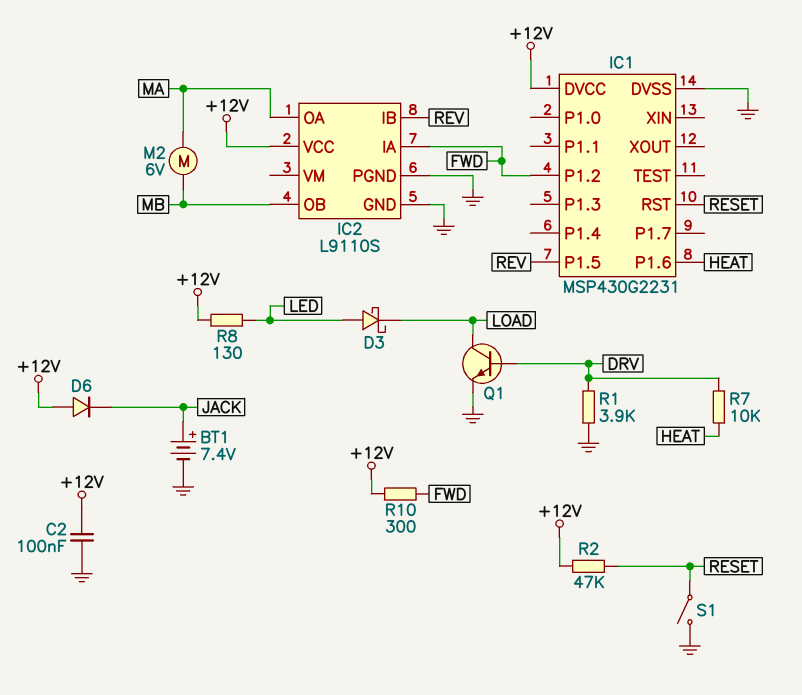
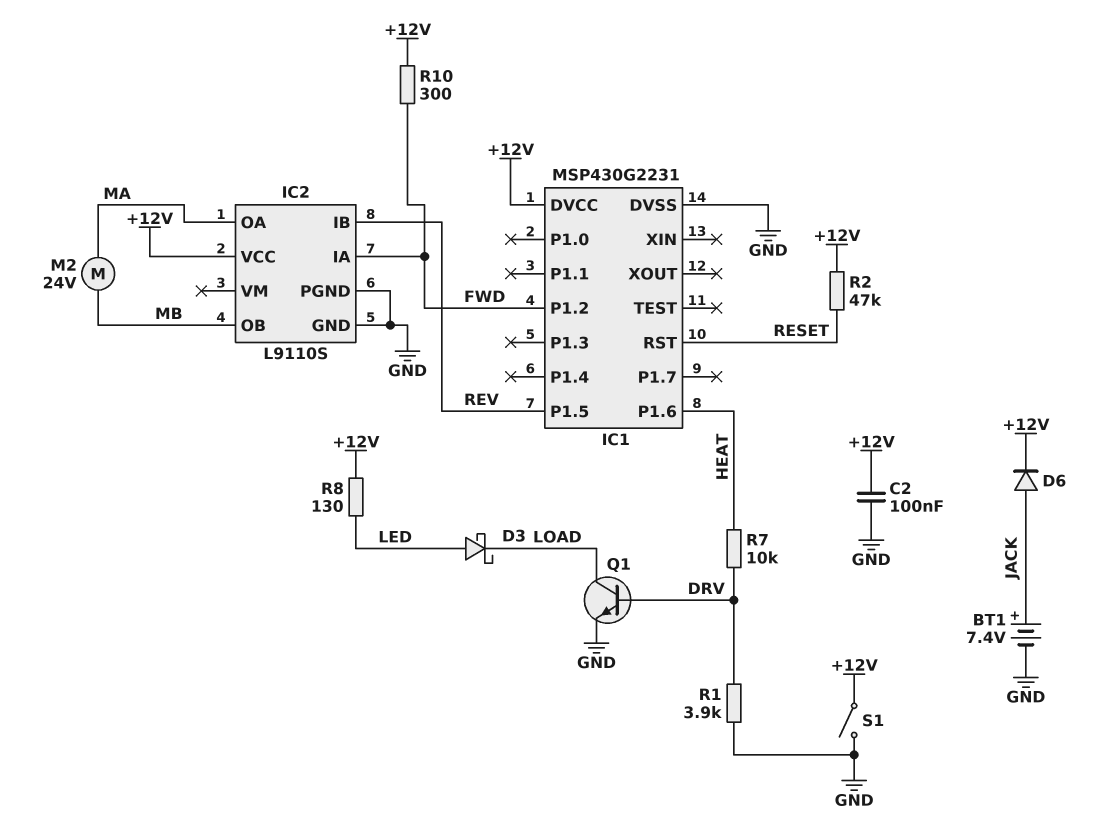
D6: diode (A +12V, K JACK) -> diode (A JACK, K +12V)
M2: motor 6V (MA, MB) -> motor 24V (MA, MB)
S1: switch (GND, RESET) -> switch (+12V, GND)

